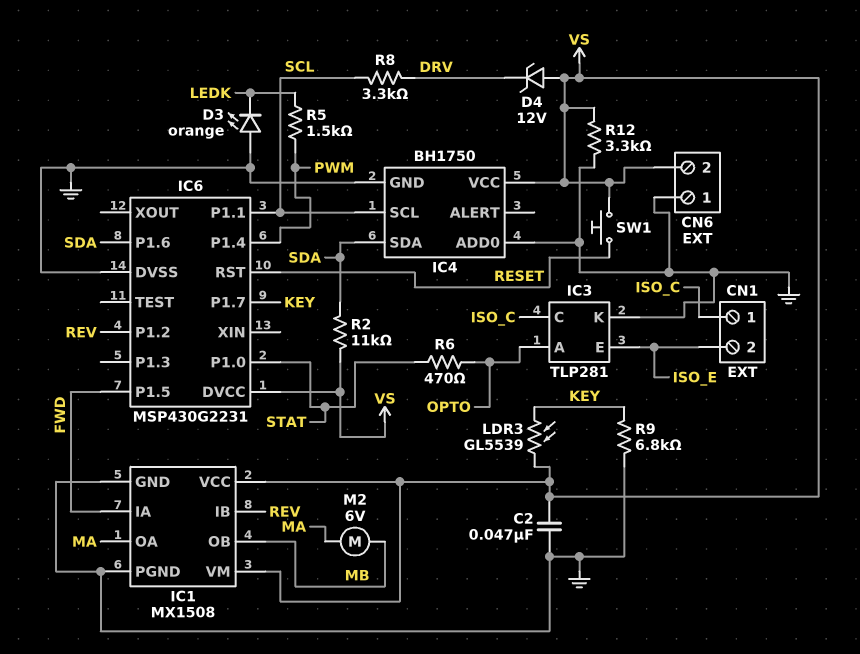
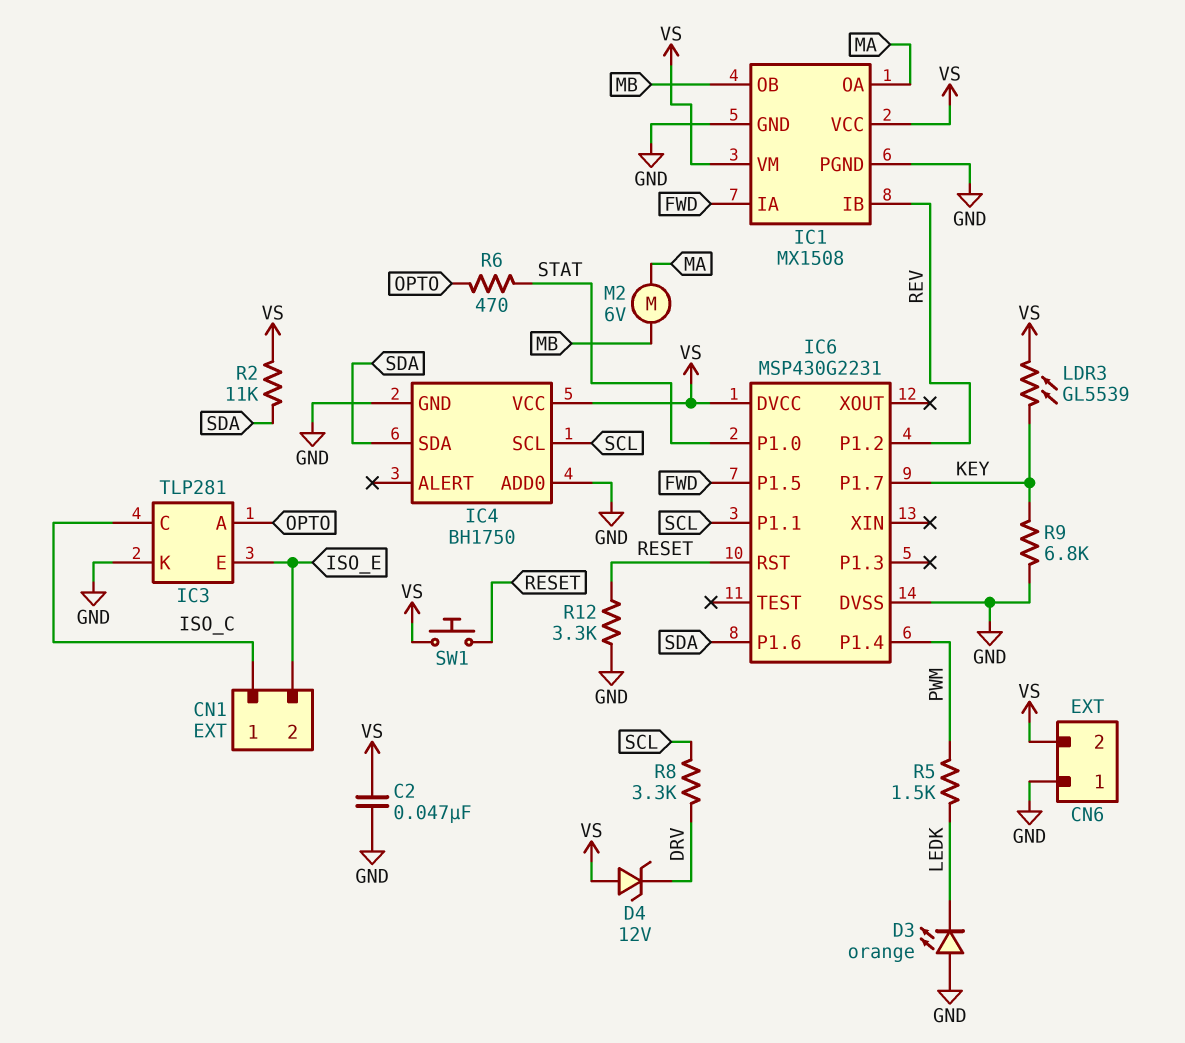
R12: 3.3k (GND, VS) -> 3.3k (GND, RESET)

